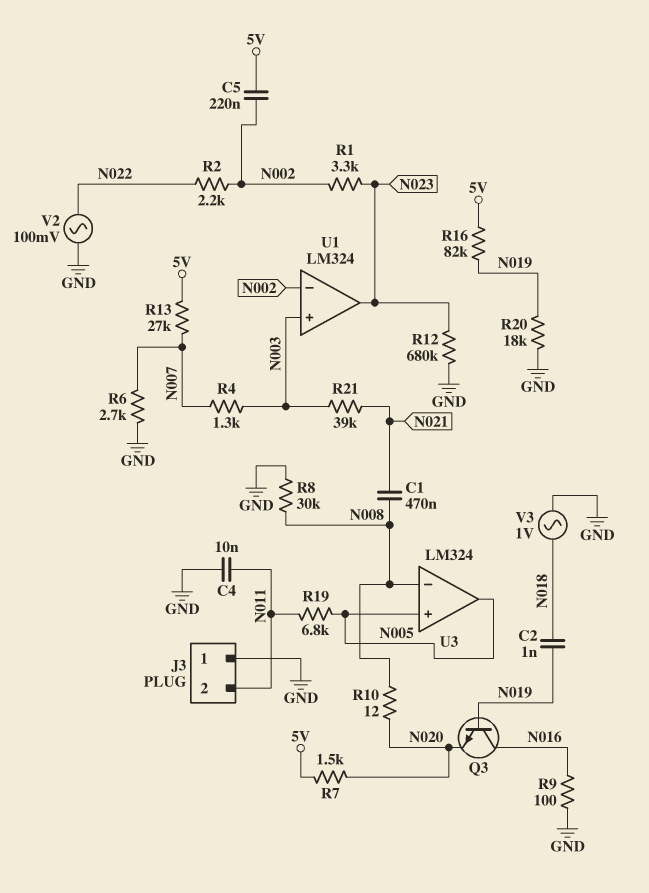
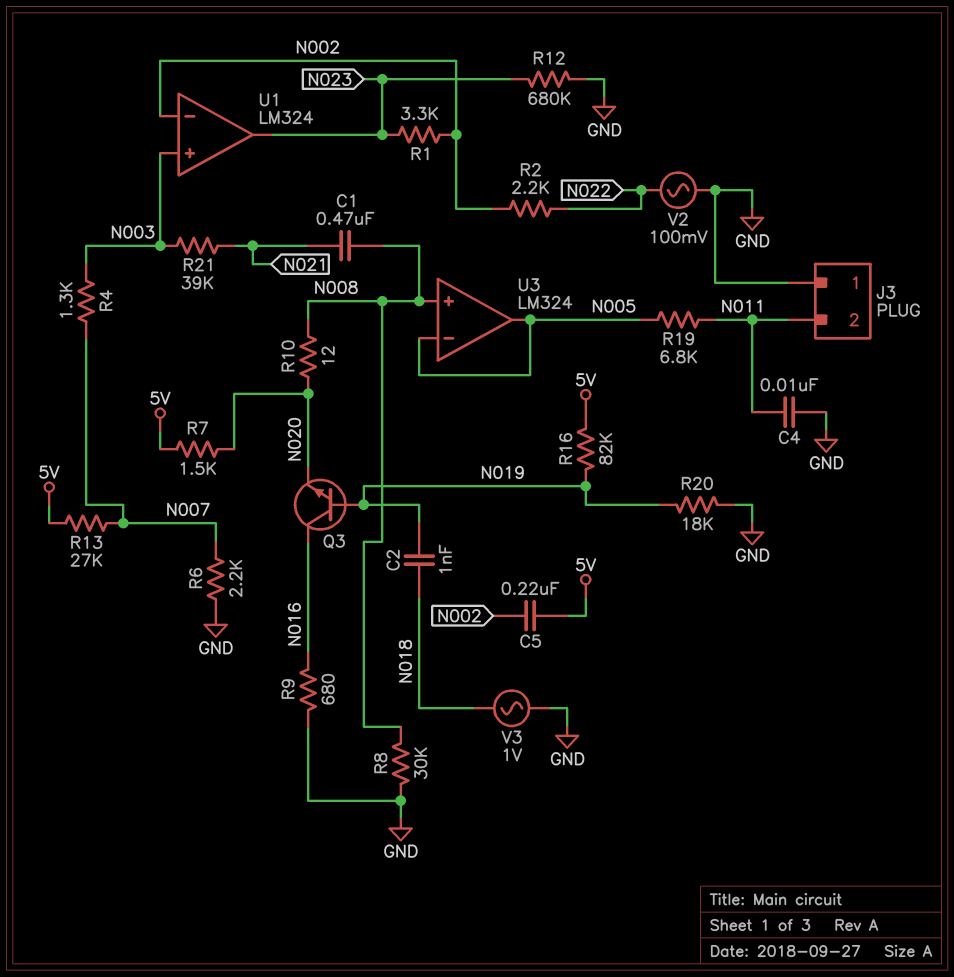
R6: 2.7k (GND, N007) -> 2.2k (GND, N007)
R9: 100 (GND, N016) -> 680 (GND, N016)
U3 pin in+: N005 -> N008
U3 pin in-: N008 -> N005

